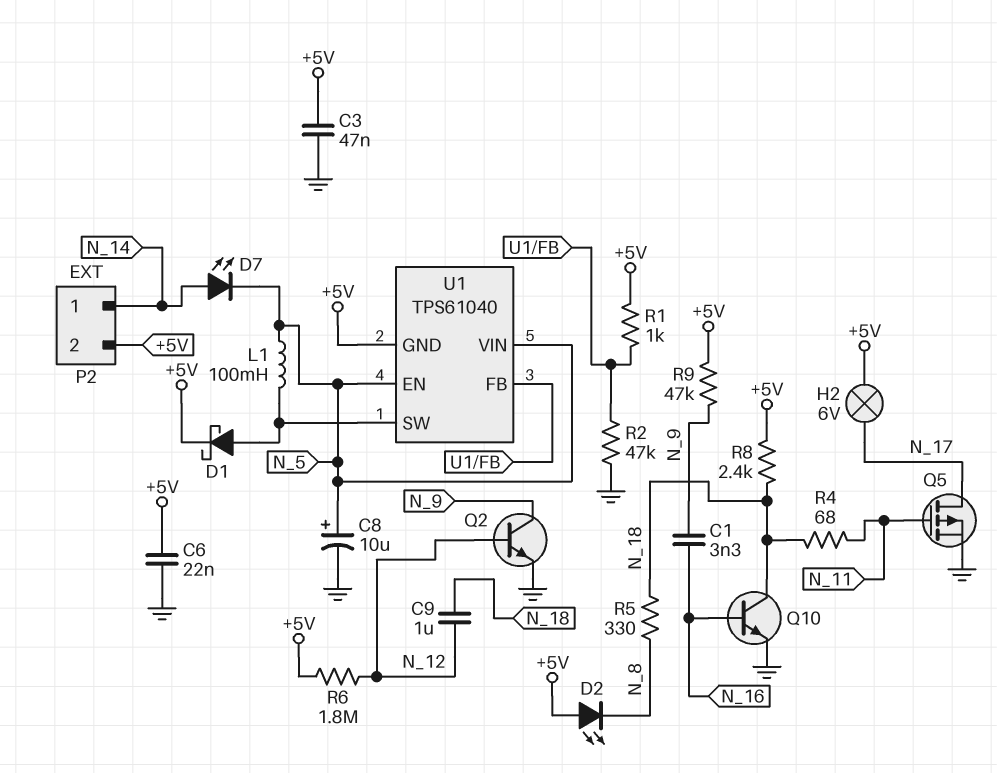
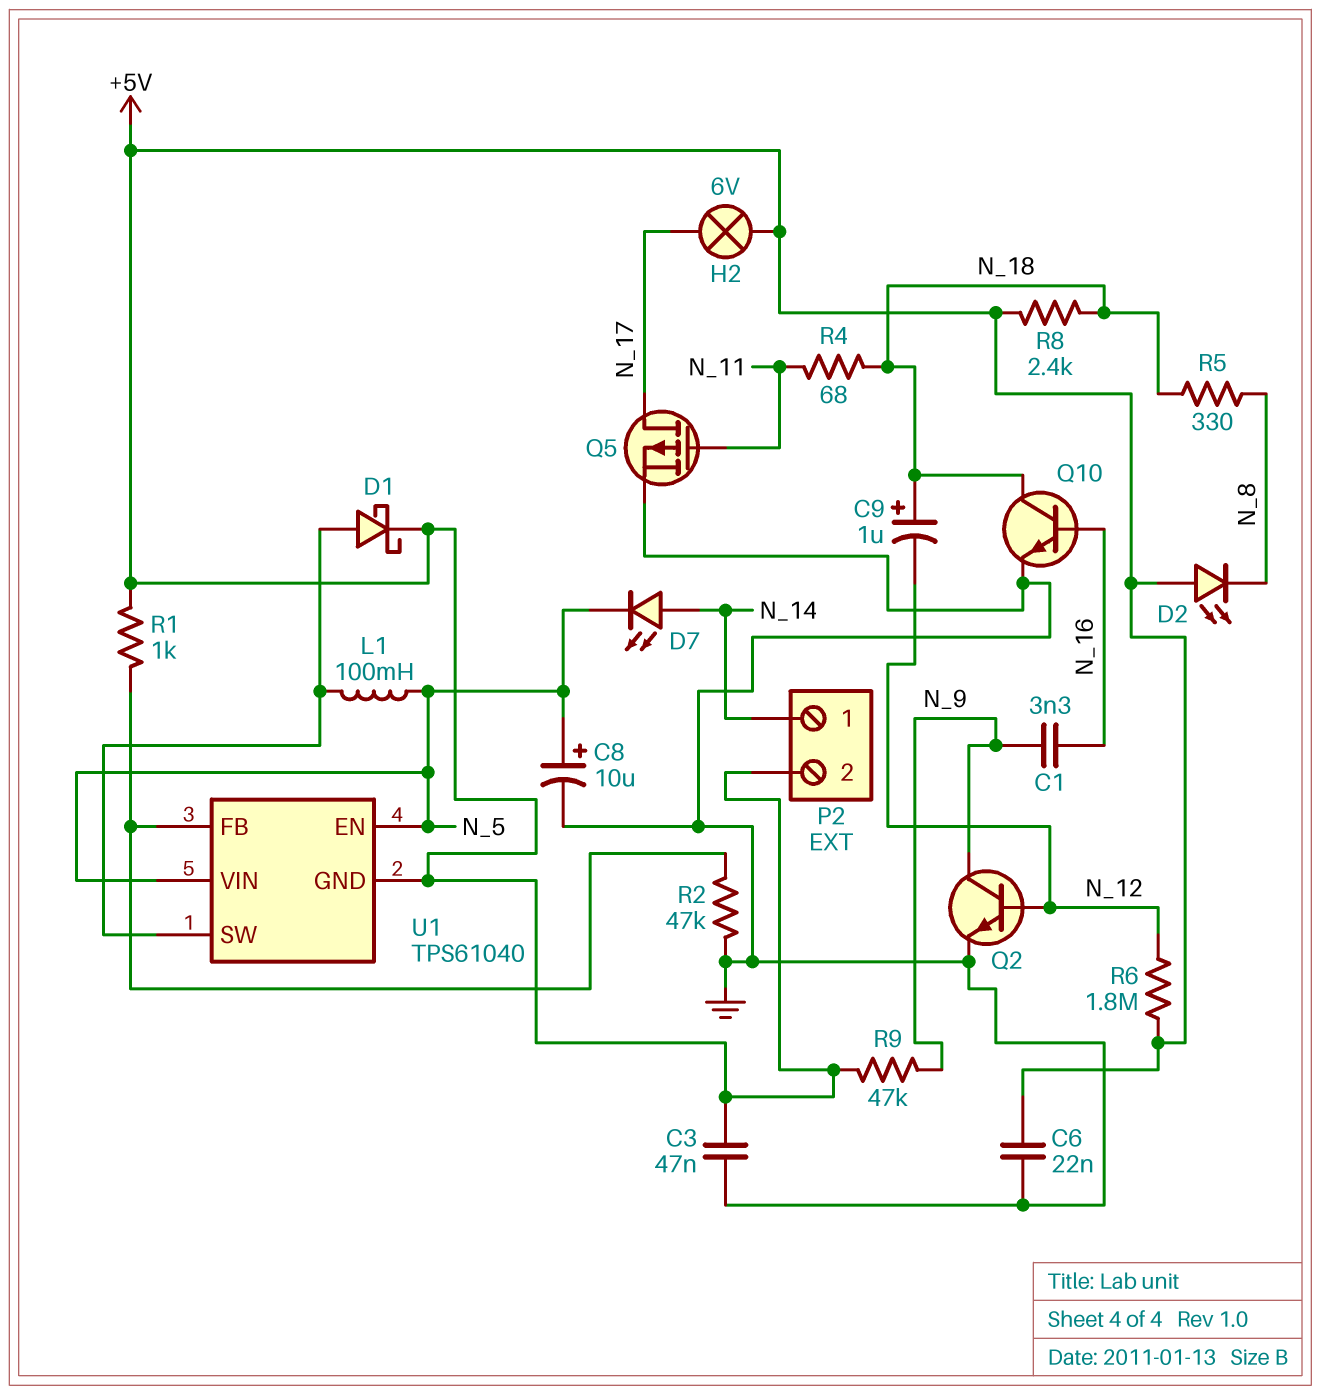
C9: 1uF (N_12, N_18) -> 1uF (plus N_18, minus N_12)

